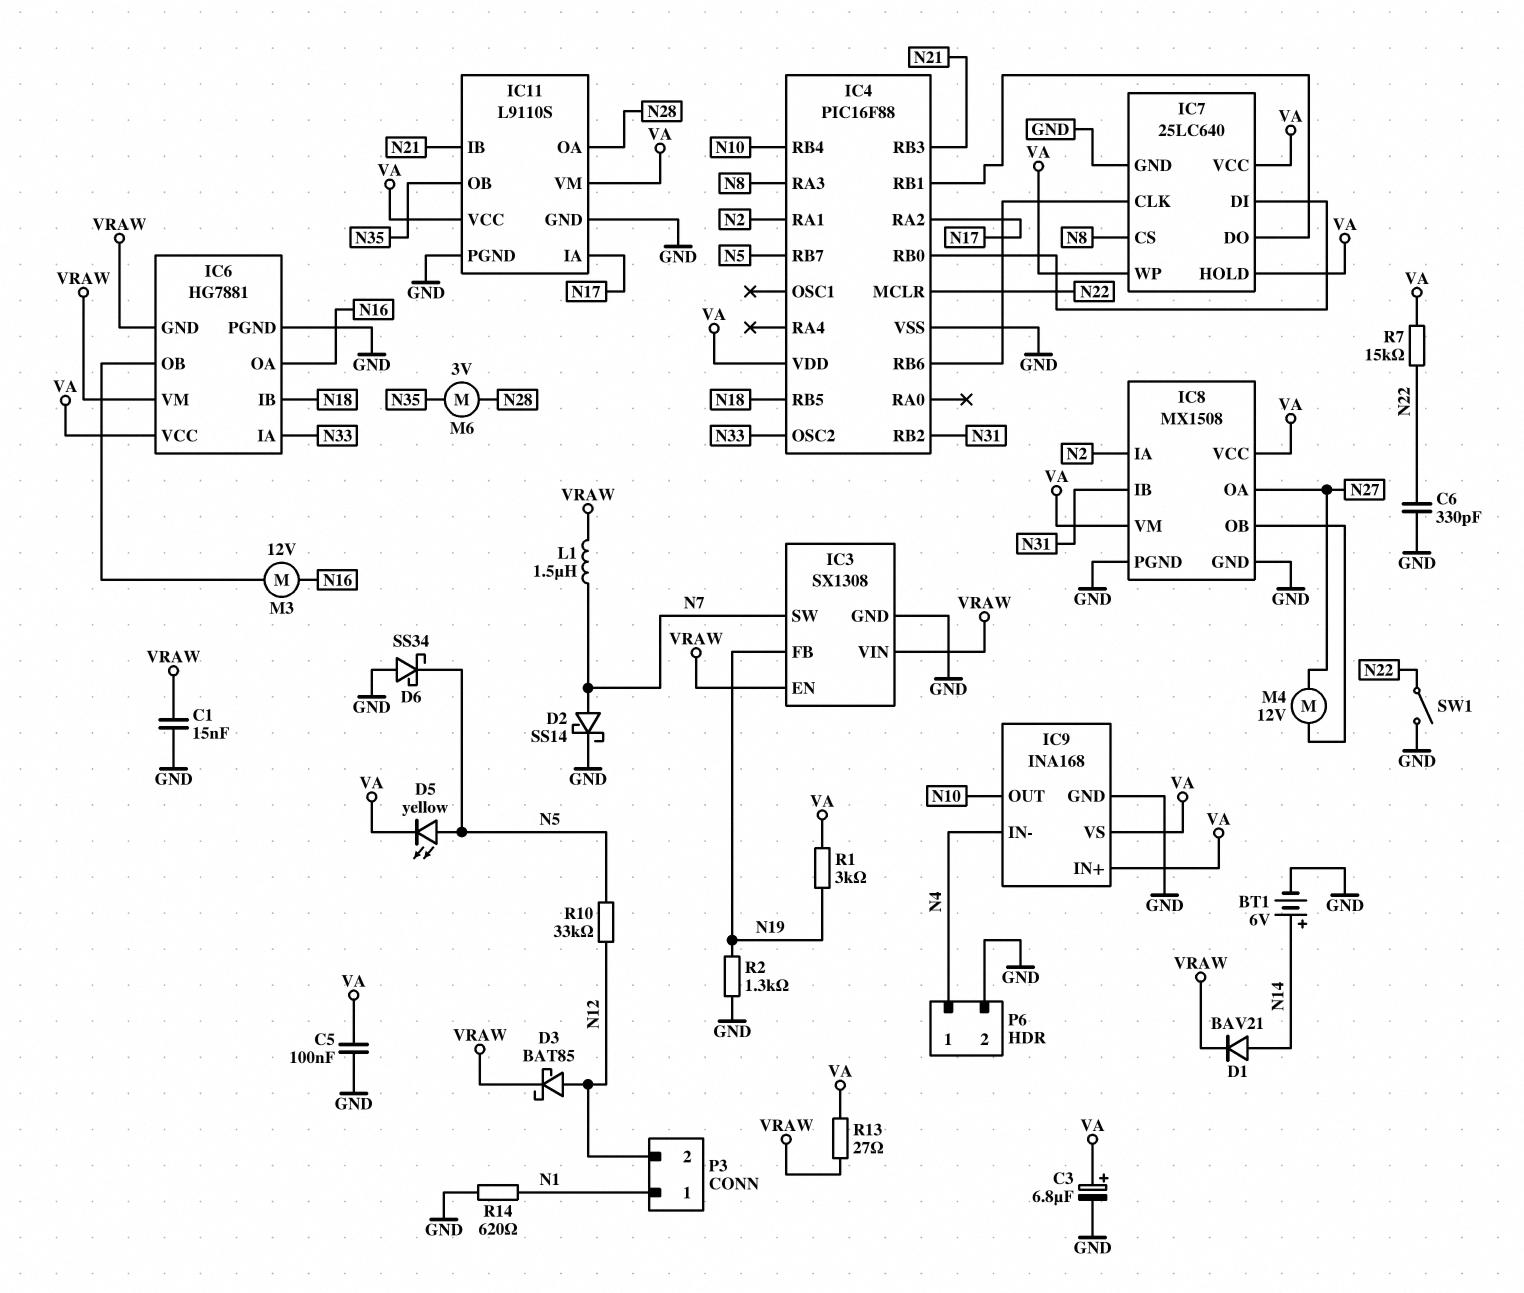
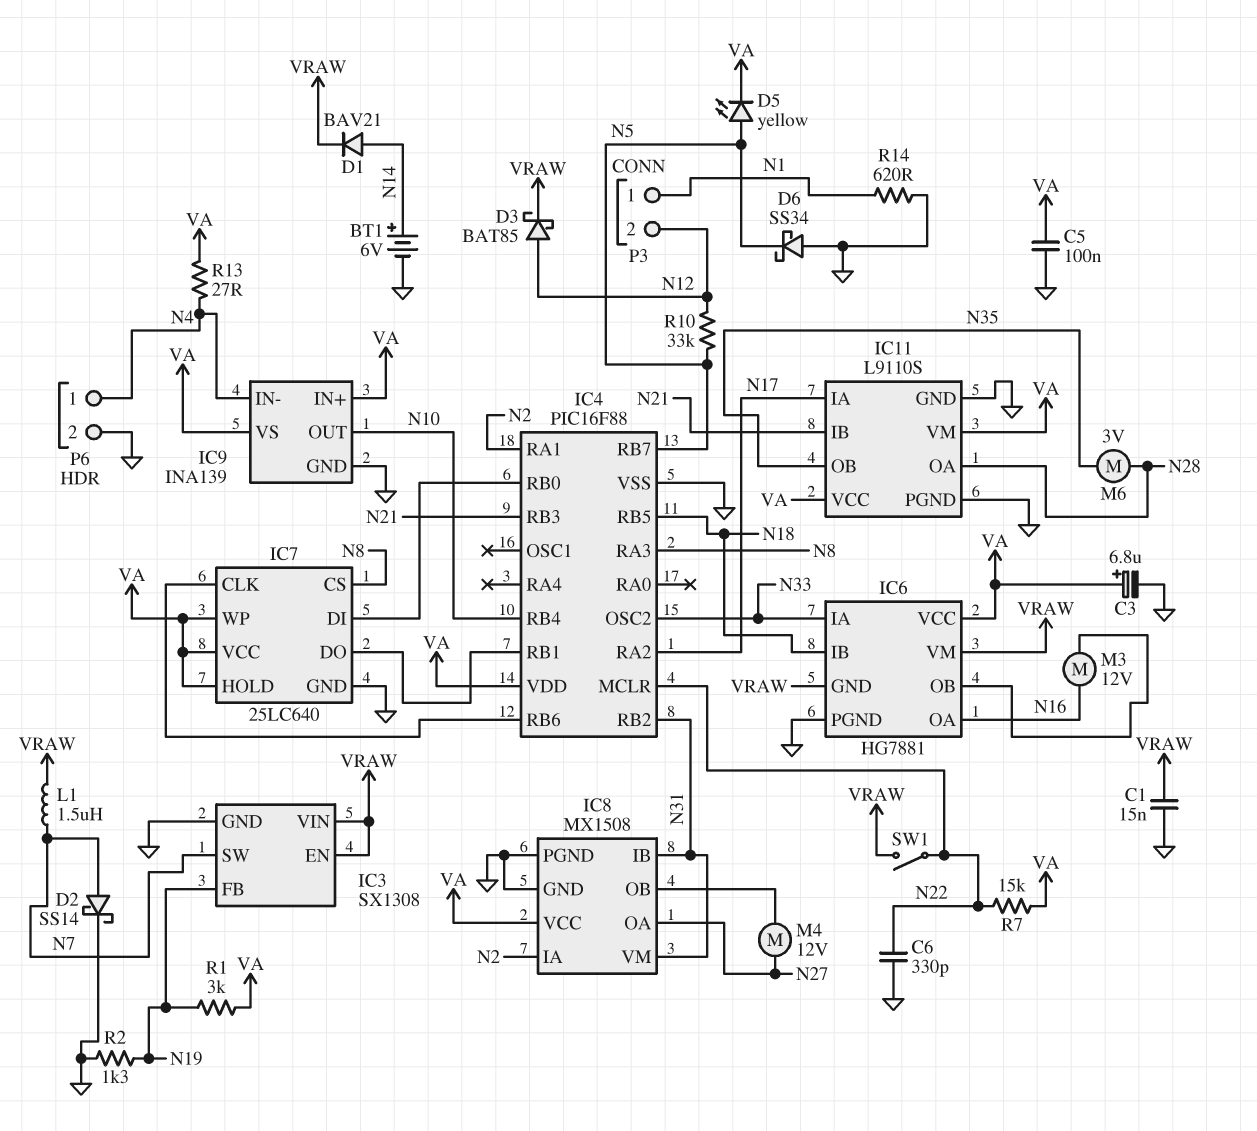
IC8 pin VM: VA -> N31
IC9: INA168 -> INA139
R13: 27 (VA, VRAW) -> 27 (N4, VA)
SW1: switch (GND, N22) -> switch (N22, VRAW)

